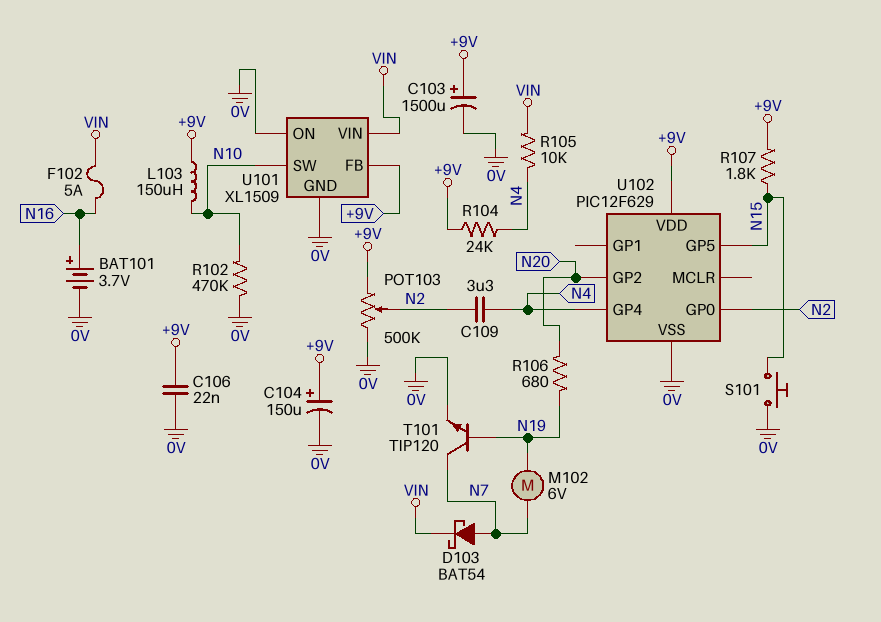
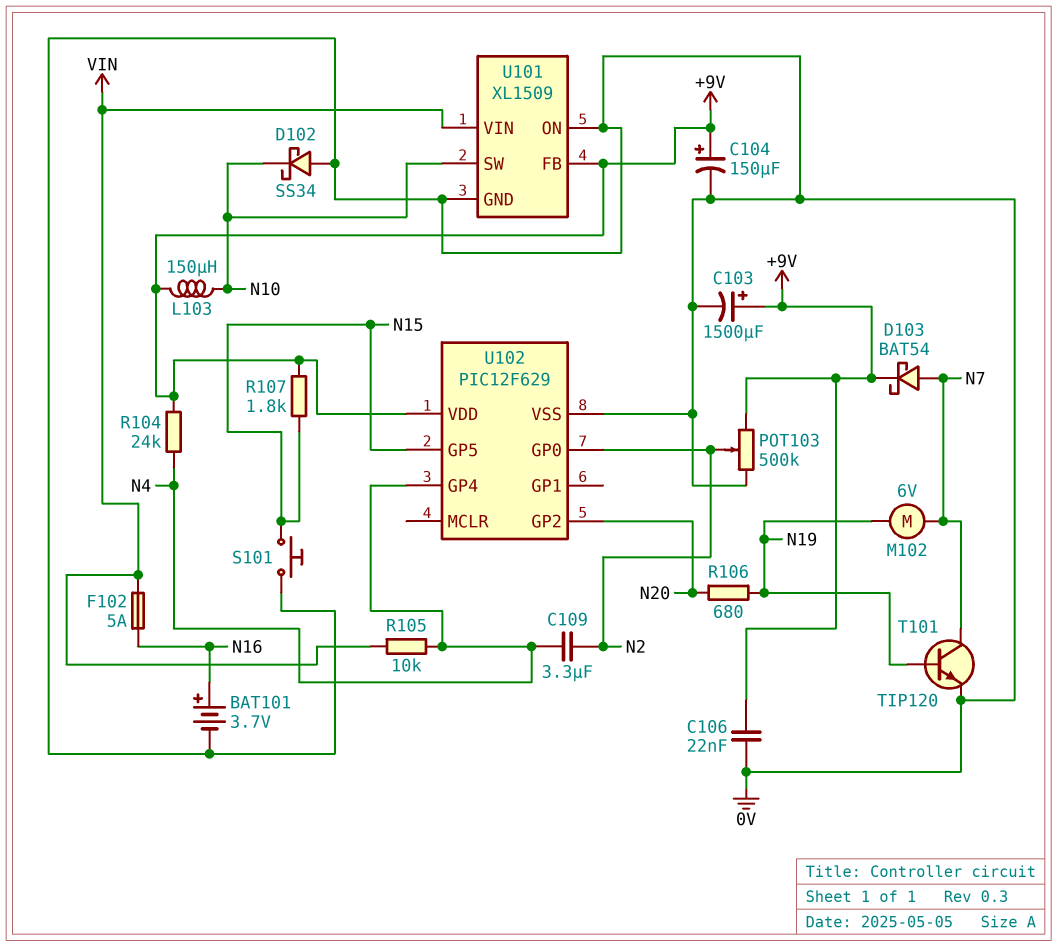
D102: none -> schottky SS34 (A 0V, K N10)
D103: schottky BAT54 (A N7, K VIN) -> schottky BAT54 (A N7, K +9V)
R102: 470k (0V, N10) -> none

